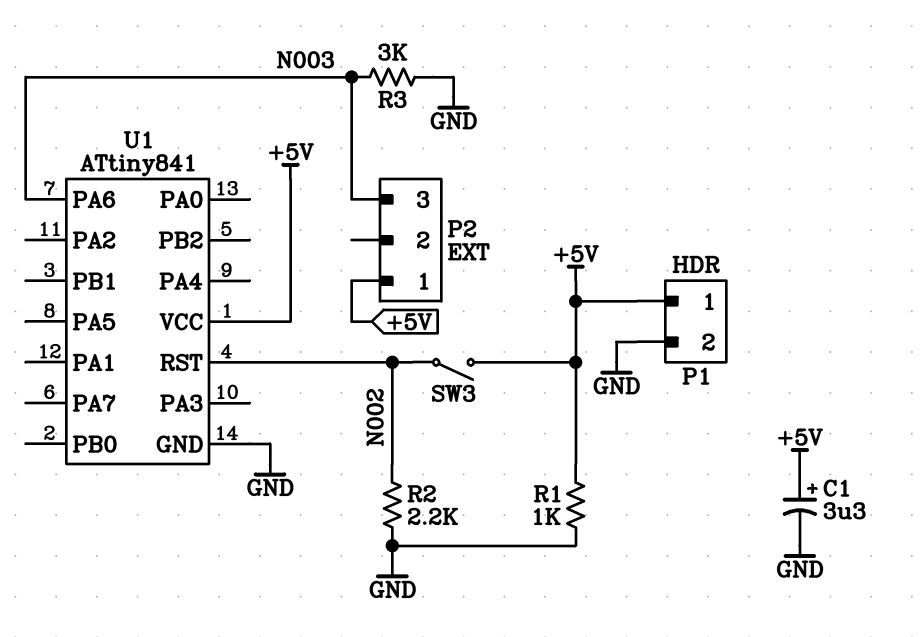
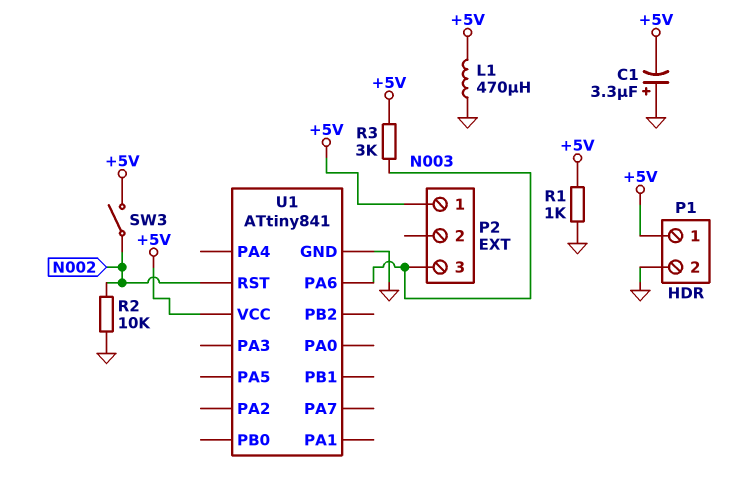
C1: 3.3uF (plus +5V, minus GND) -> 3.3uF (plus GND, minus +5V)
L1: none -> 470uH (+5V, GND)
R2: 2.2k (GND, N002) -> 10k (GND, N002)
R3: 3k (GND, N003) -> 3k (+5V, N003)

